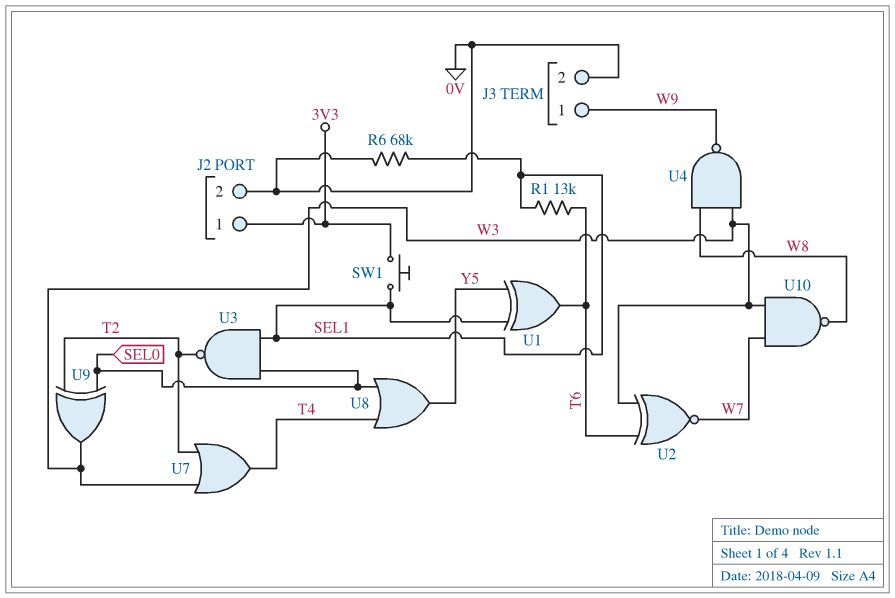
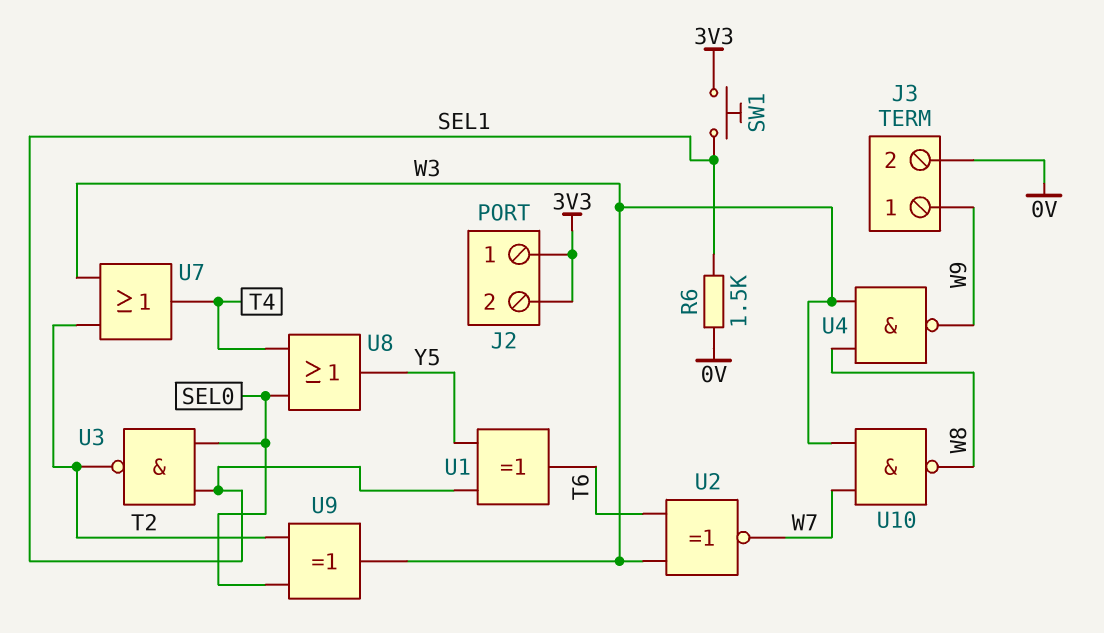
J2 pin 2: 0V -> 3V3
R1: 13k (SEL1, T6) -> none
R6: 68k (0V, SEL1) -> 1.5k (0V, SEL1)

